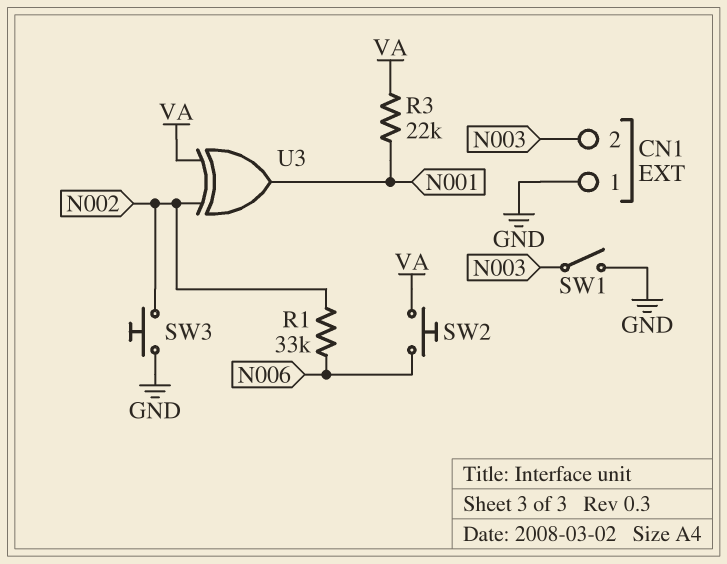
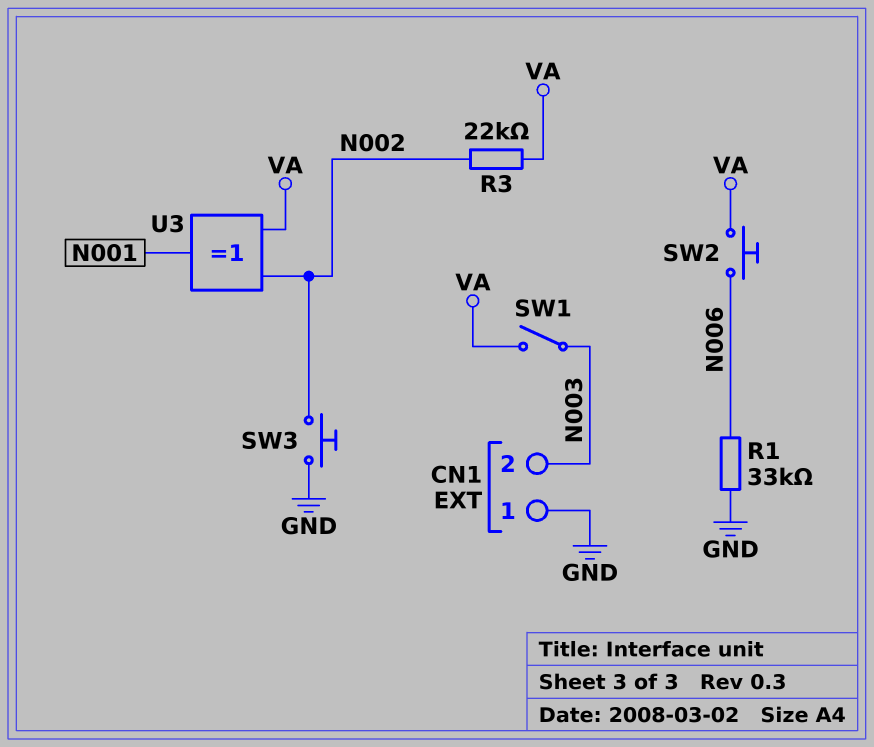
R1: 33k (N002, N006) -> 33k (GND, N006)
R3: 22k (N001, VA) -> 22k (N002, VA)
SW1: switch (GND, N003) -> switch (N003, VA)

